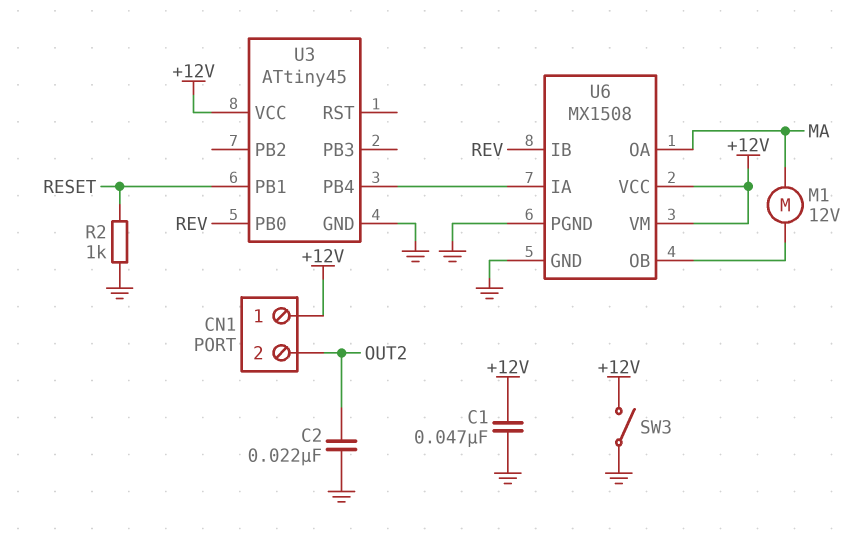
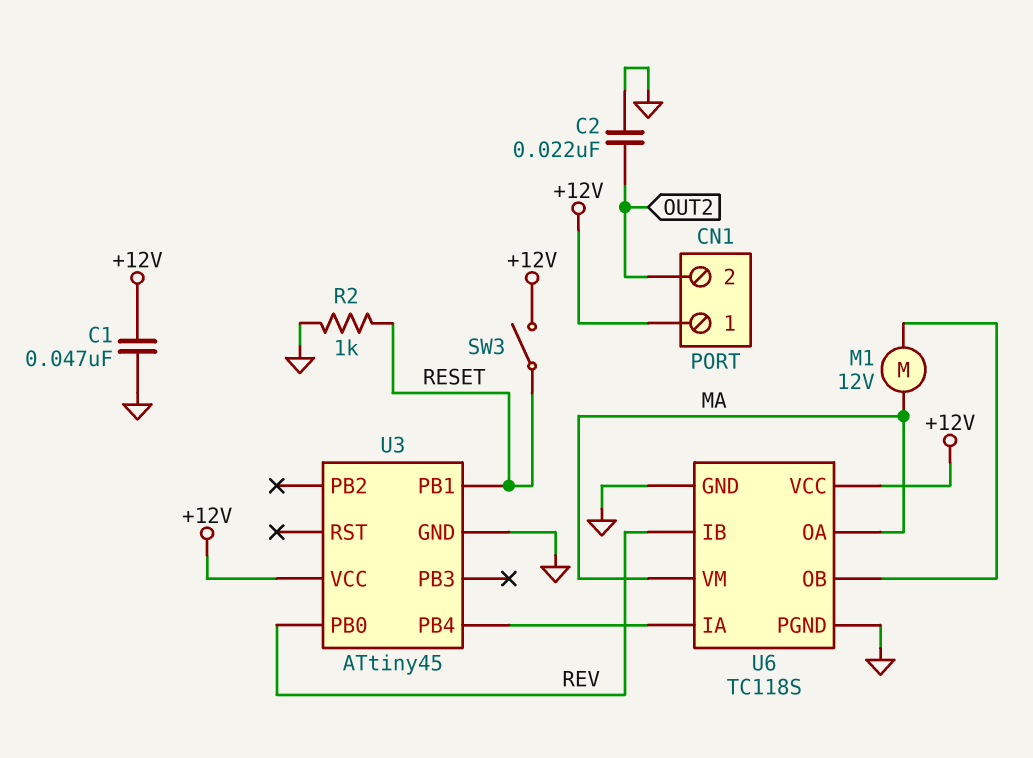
SW3: switch (+12V, GND) -> switch (+12V, RESET)
U6: MX1508 -> TC118S
U6 pin VM: +12V -> MA

